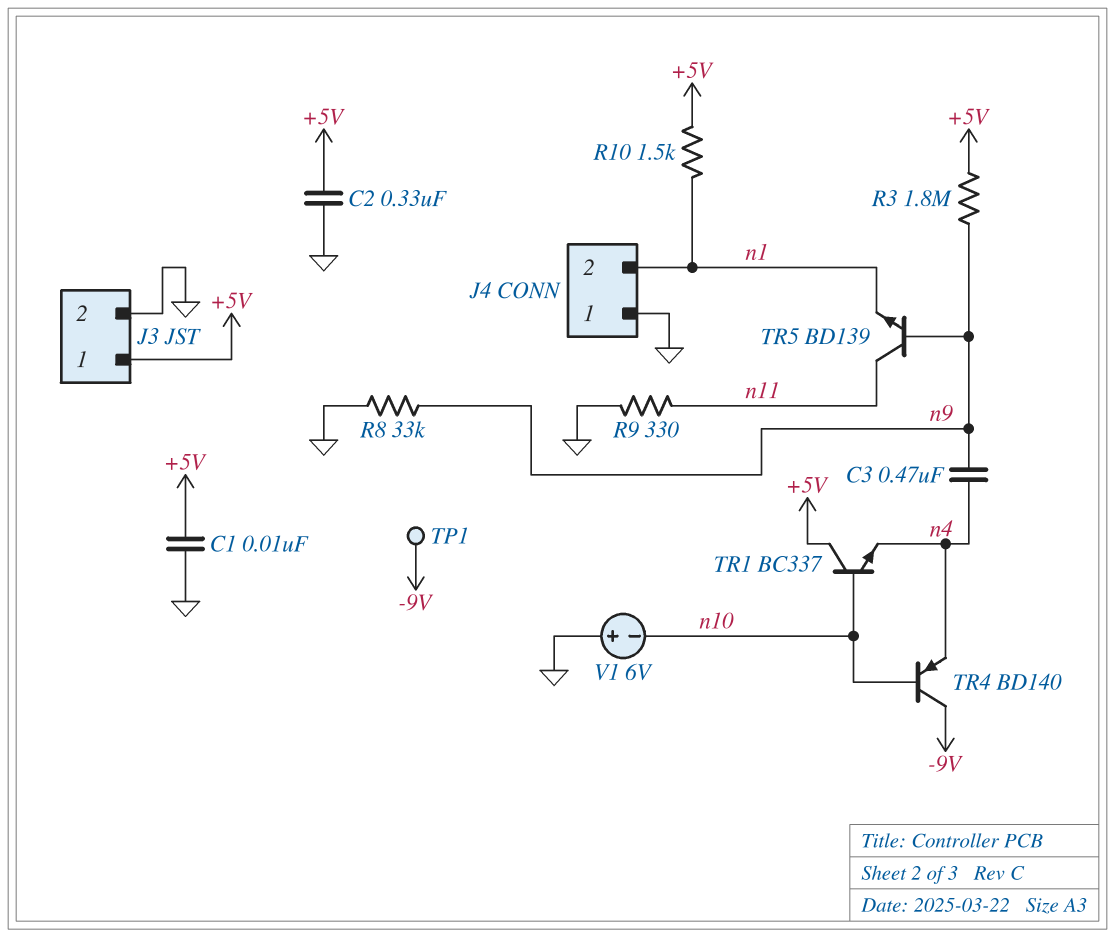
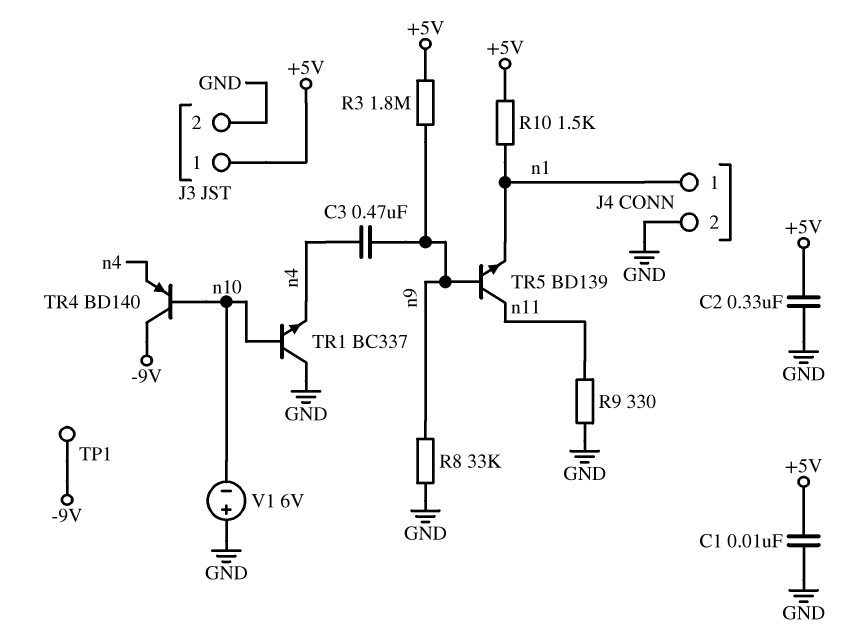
J4 pin 1: GND -> n1
J4 pin 2: n1 -> GND
TR1: NPN BC337 (B n10, C +5V, E n4) -> NPN BC337 (B n10, C GND, E n4)

